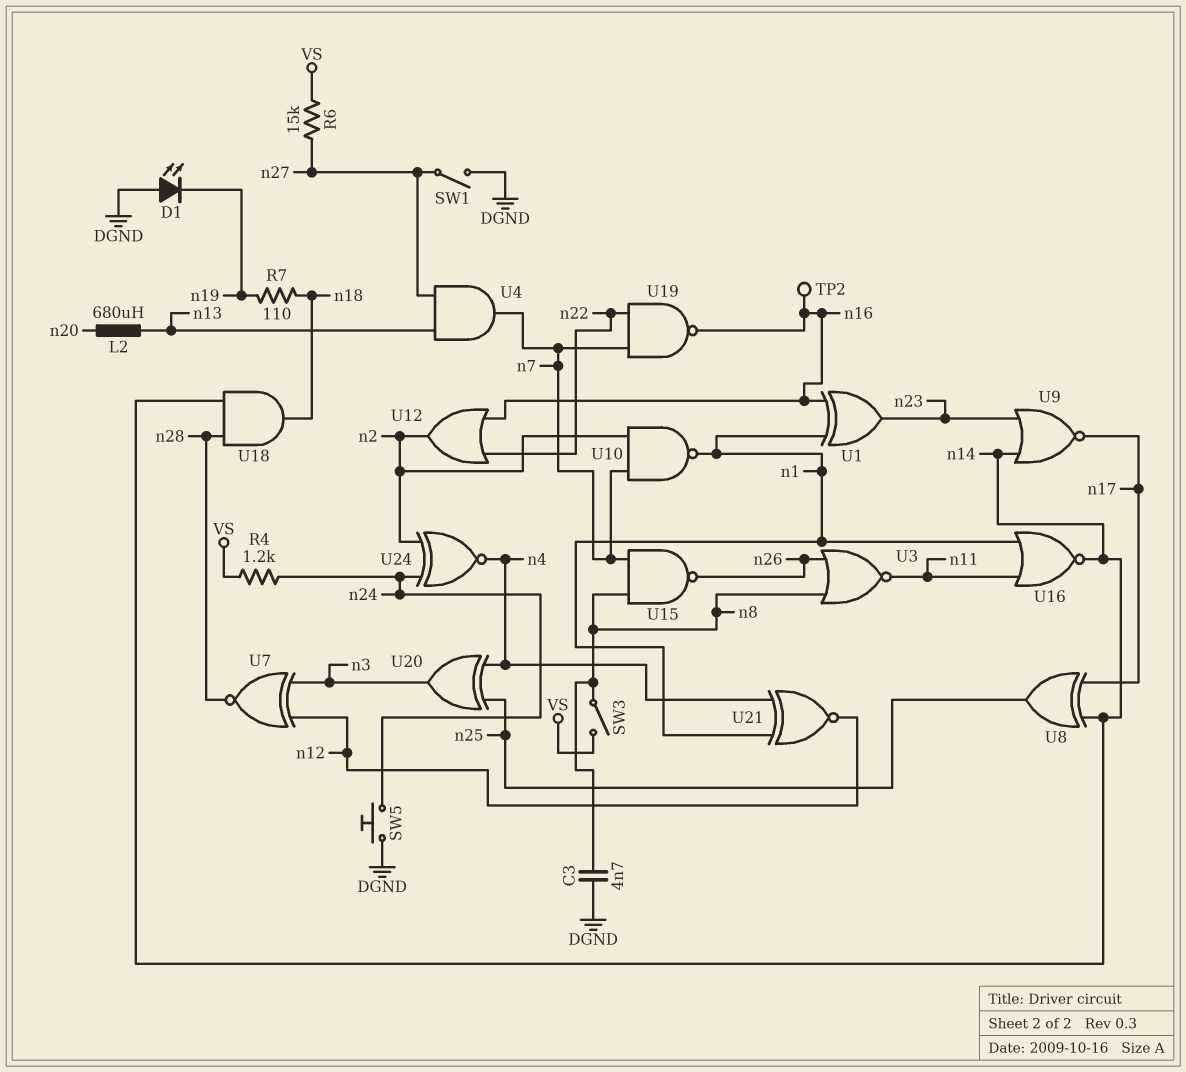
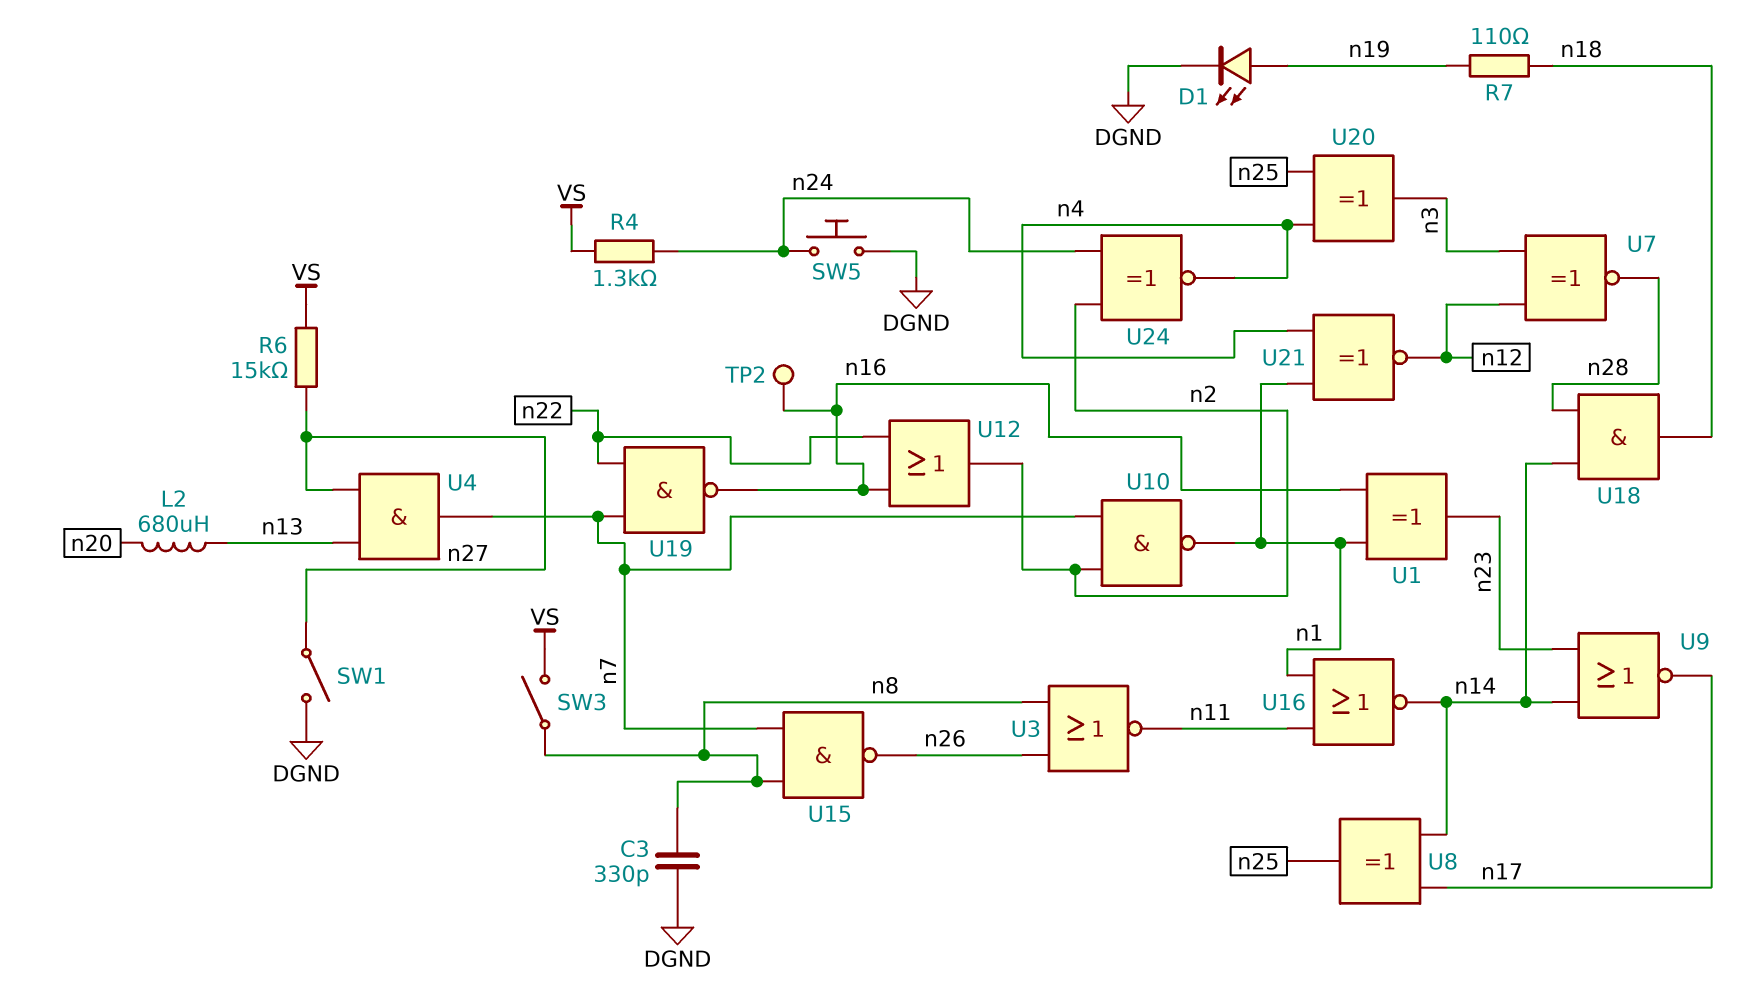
C3: 4.7nF (DGND, n8) -> 330pF (DGND, n8)
D1: LED (A DGND, K n19) -> LED (A n19, K DGND)
R4: 1.2k (VS, n24) -> 1.3k (VS, n24)

